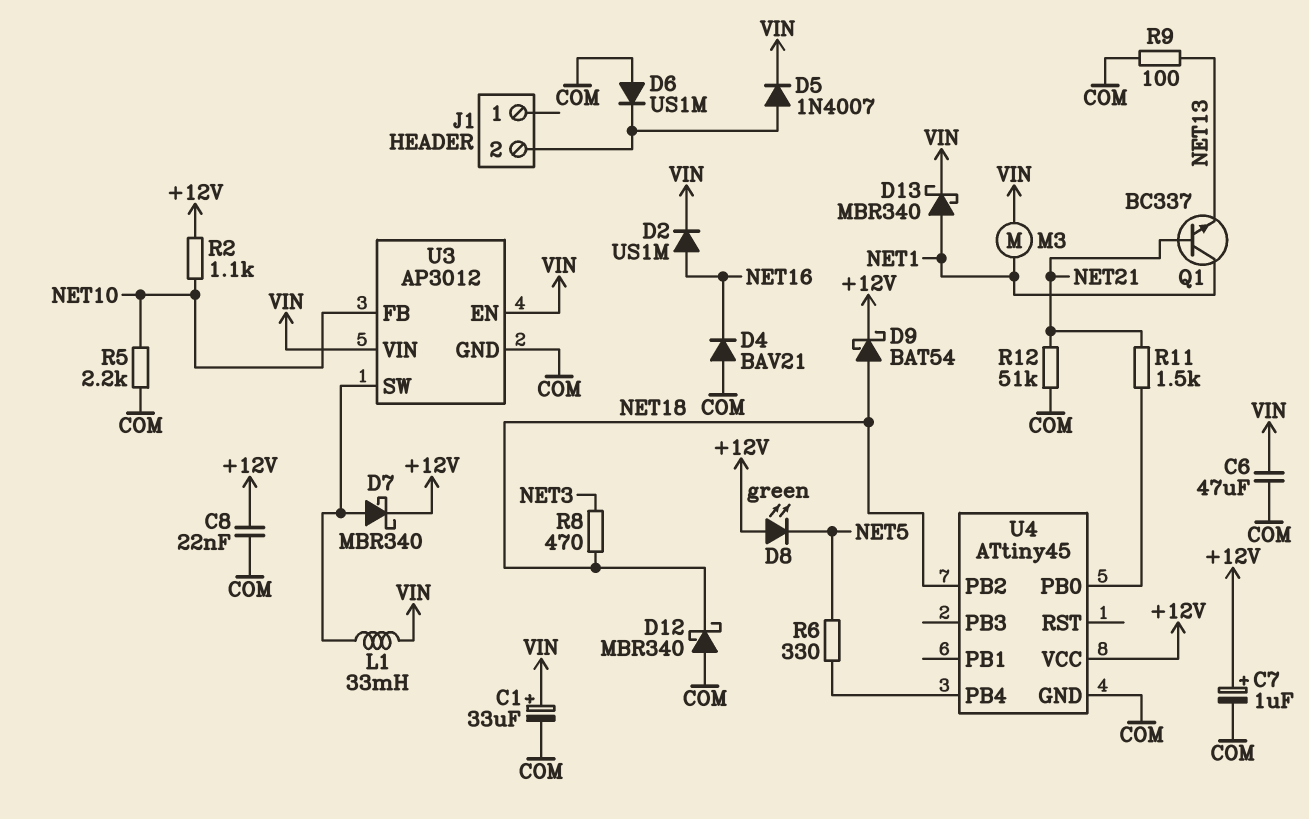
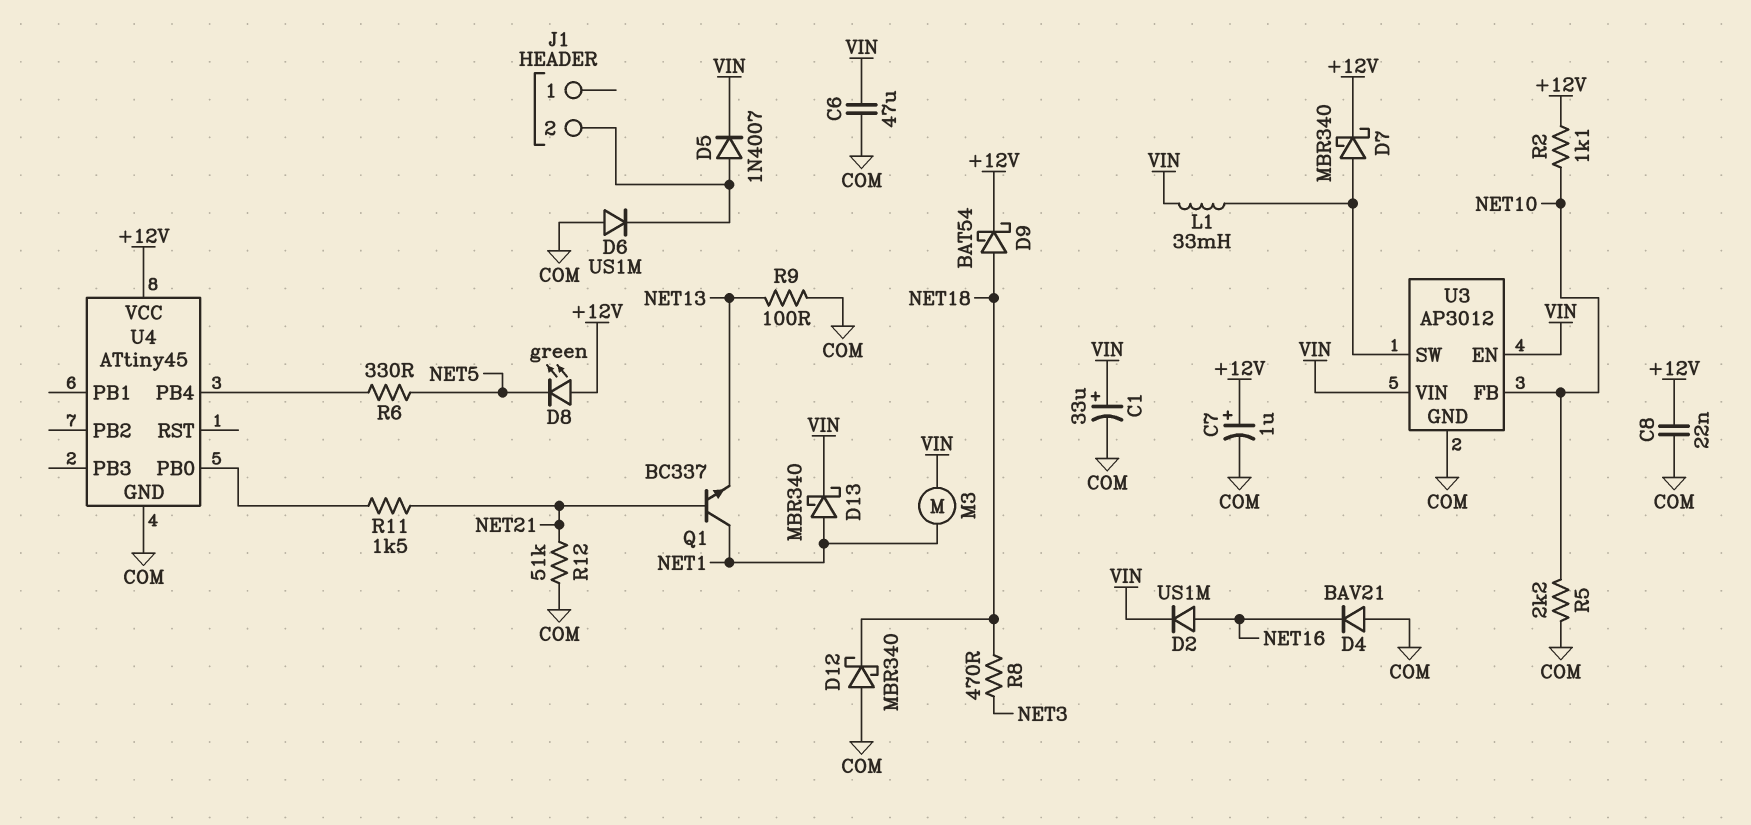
U4 pin PB2: NET18 -> none

